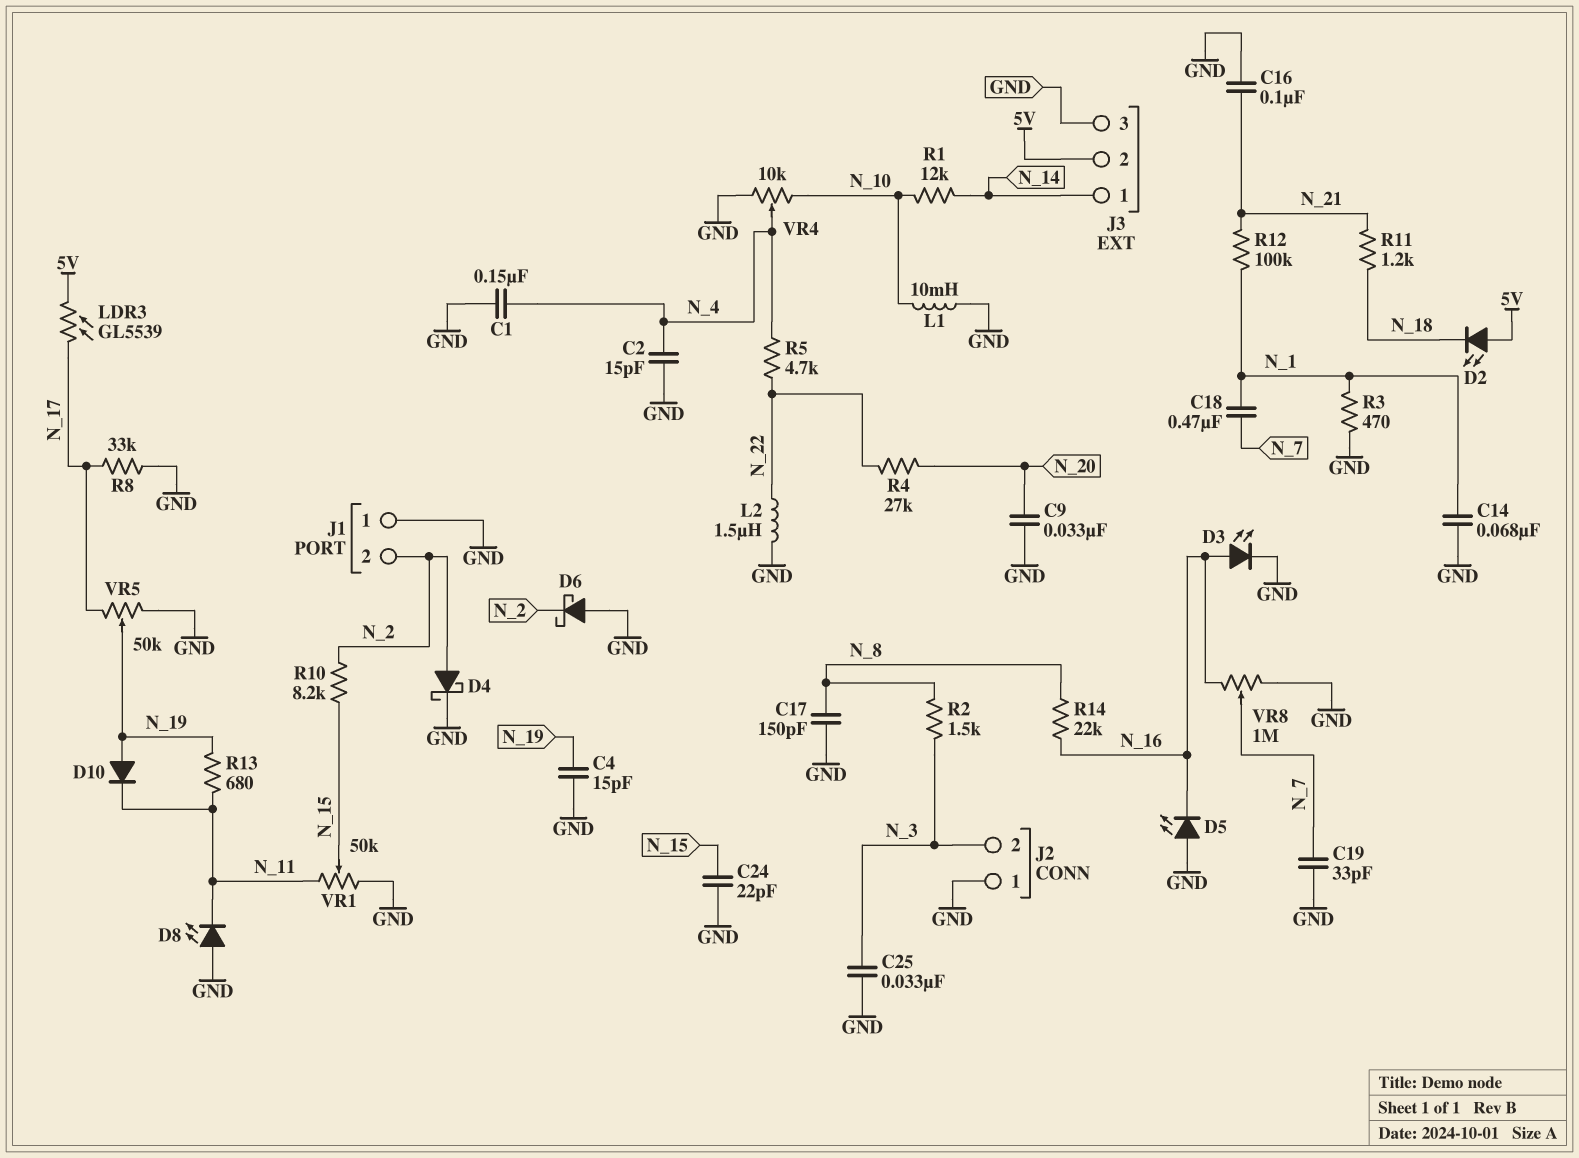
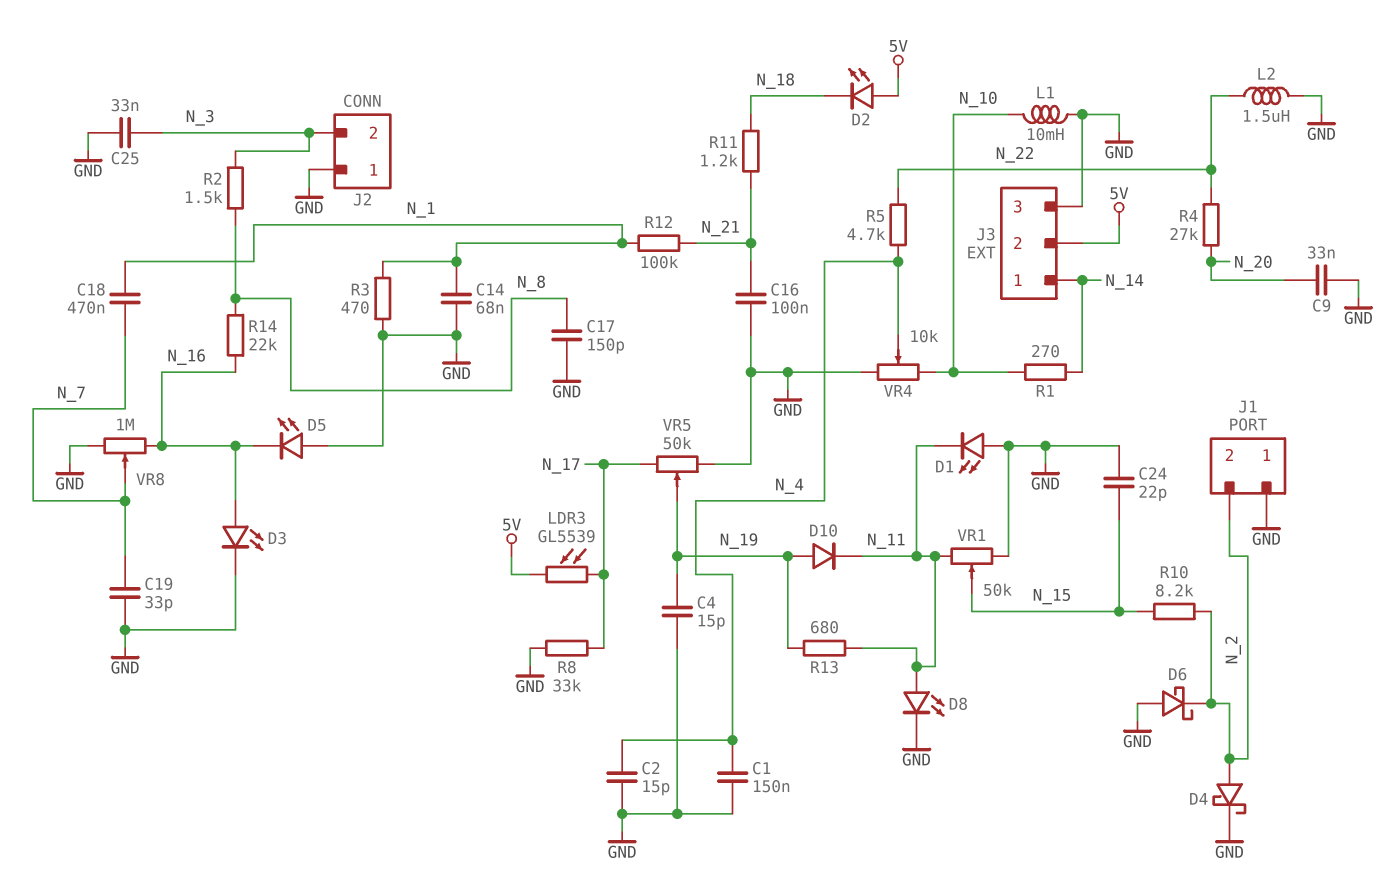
D1: none -> LED (A GND, K N_11)
D8: LED (A GND, K N_11) -> LED (A N_11, K GND)
R1: 12k (N_10, N_14) -> 270 (N_10, N_14)

